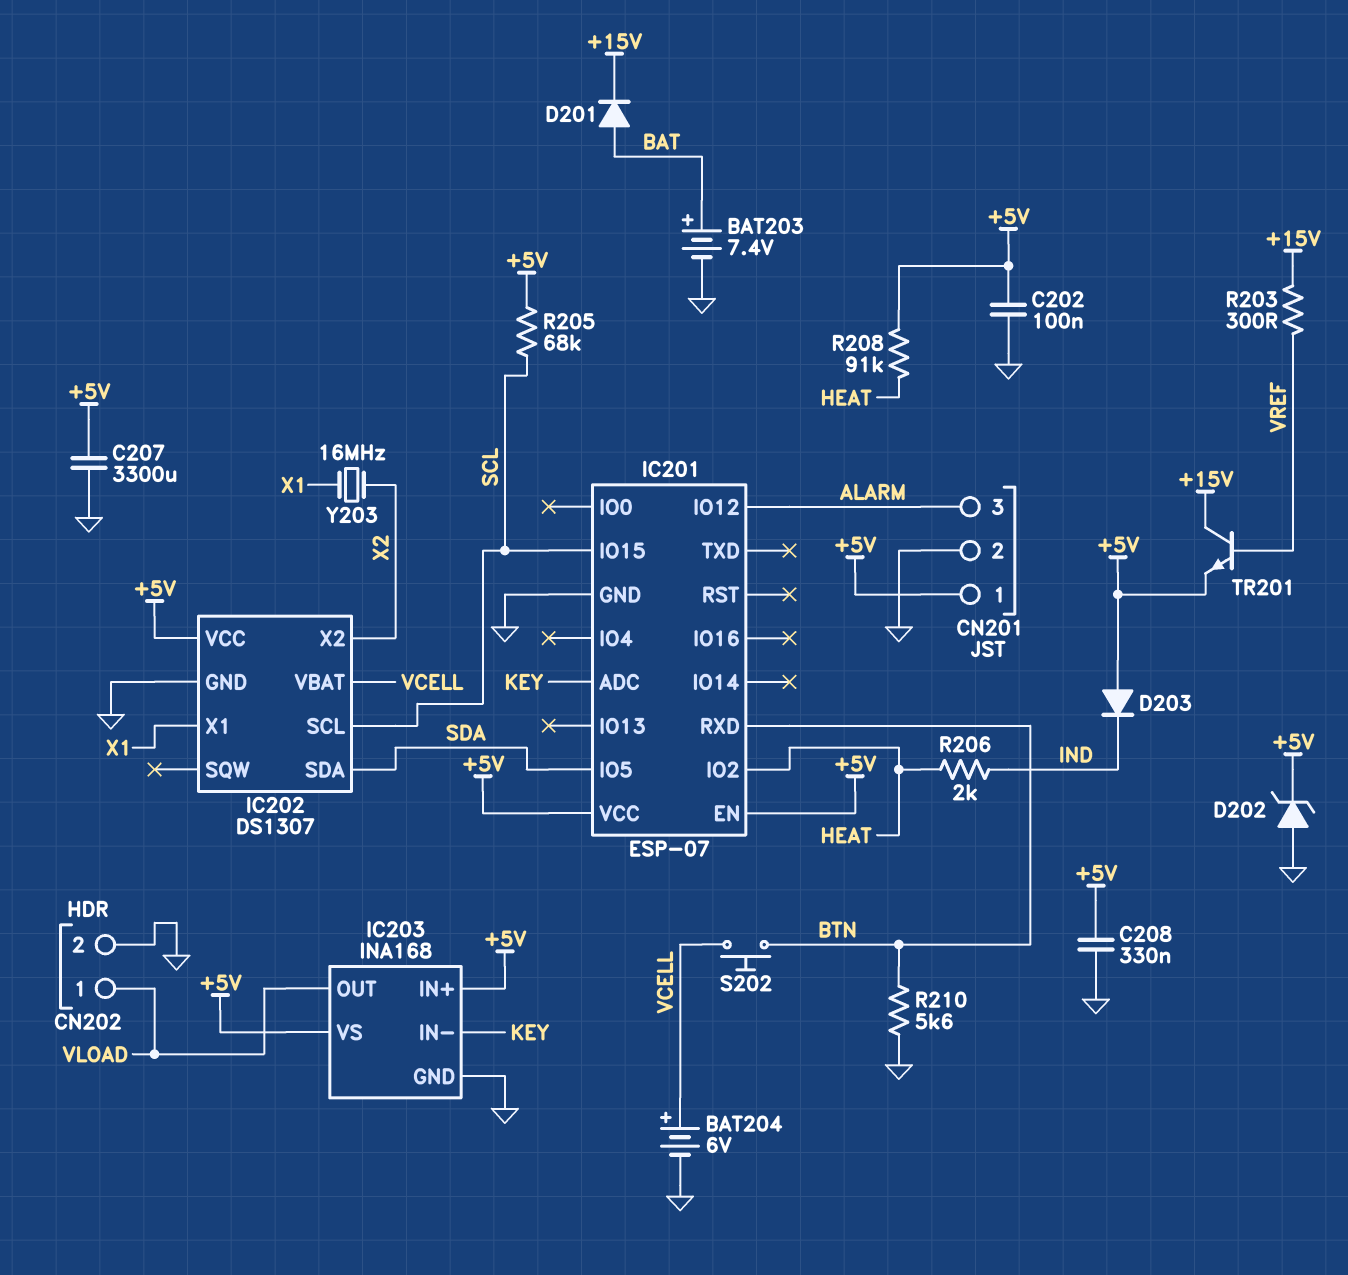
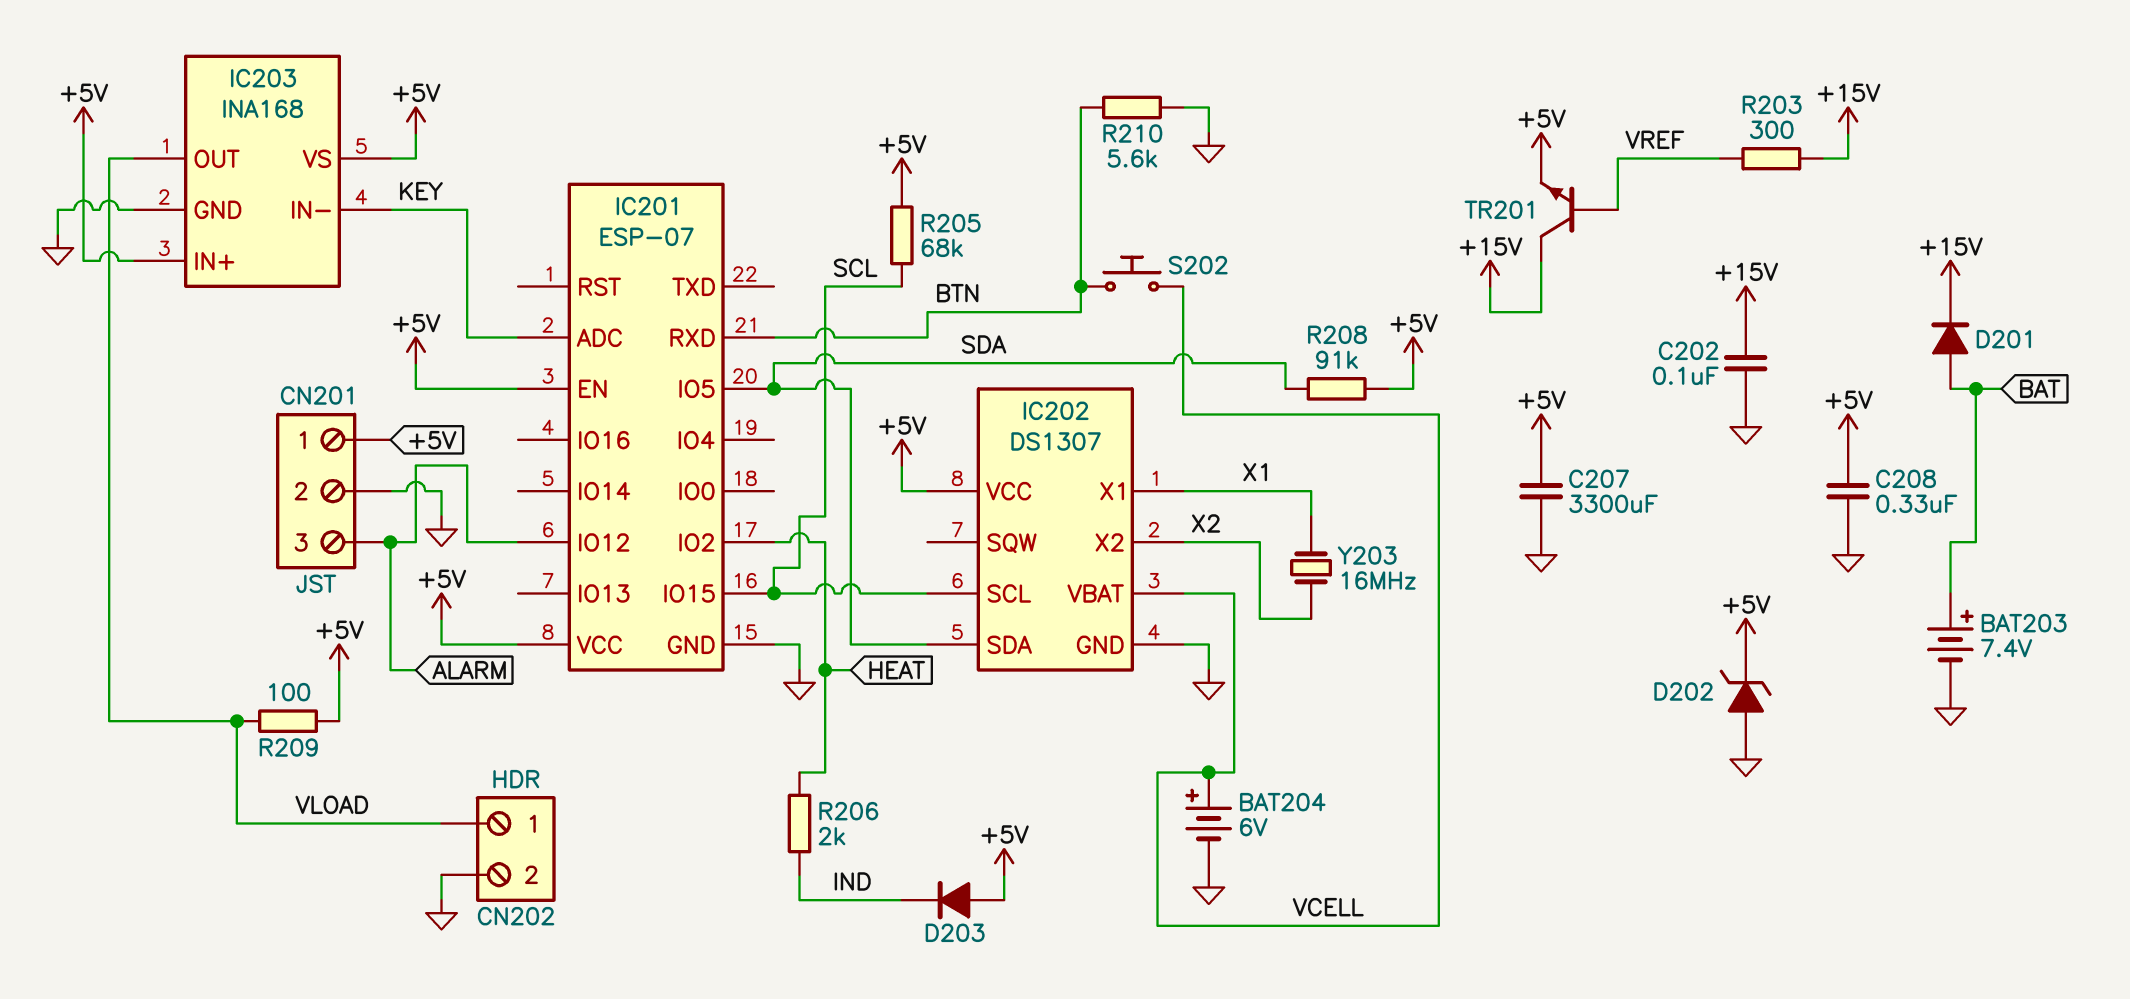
C202: 100nF (+5V, GND) -> 100nF (+15V, GND)
R208: 91k (+5V, HEAT) -> 91k (+5V, SDA)
R209: none -> 100 (+5V, VLOAD)

